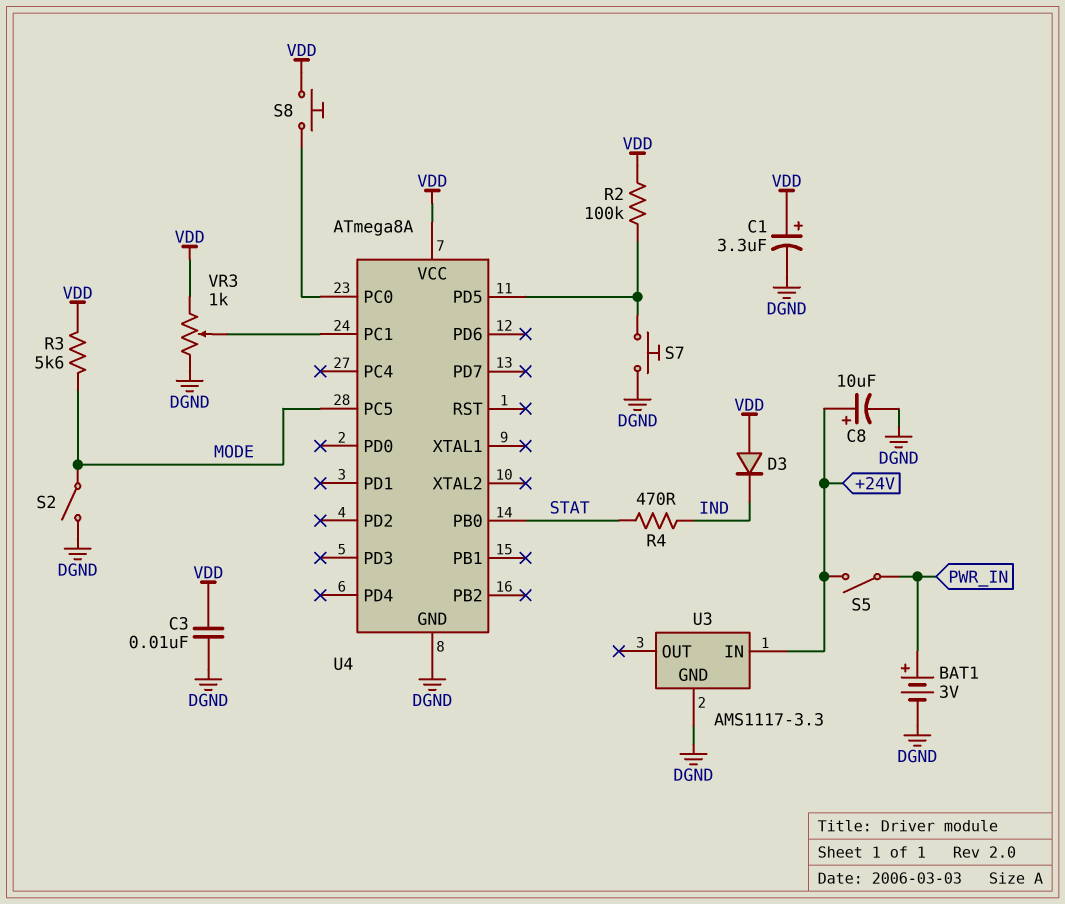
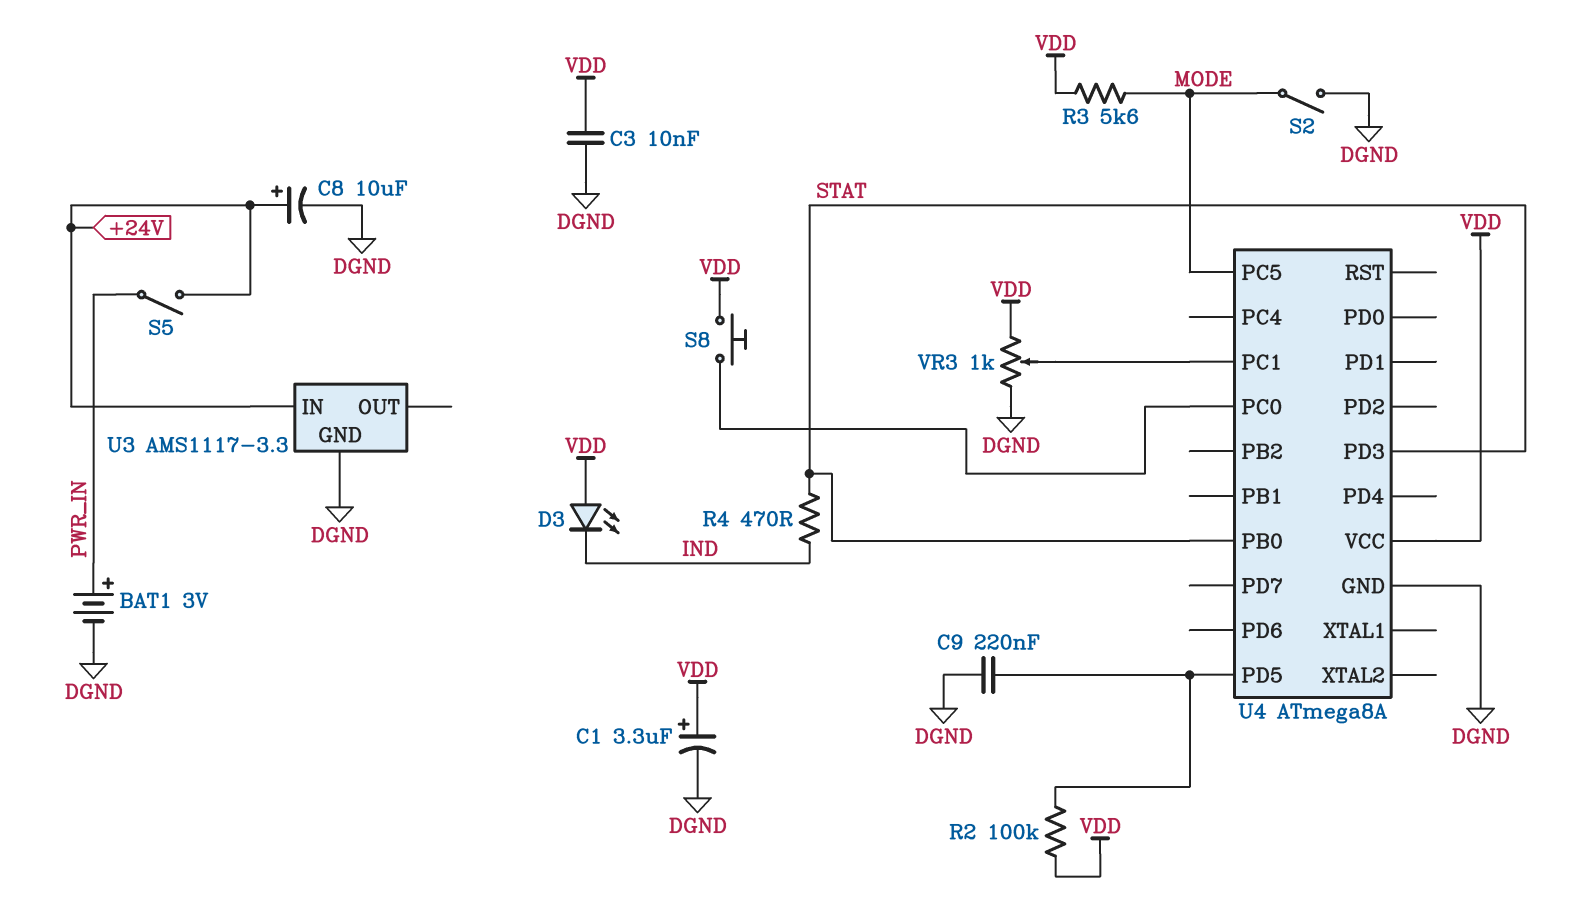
C9: none -> 220nF (DGND, U4/PD5)
D3: diode (A VDD, K IND) -> LED (A VDD, K IND)
S7: button (DGND, U4/PD5) -> none
U4 pin PD3: none -> STAT

